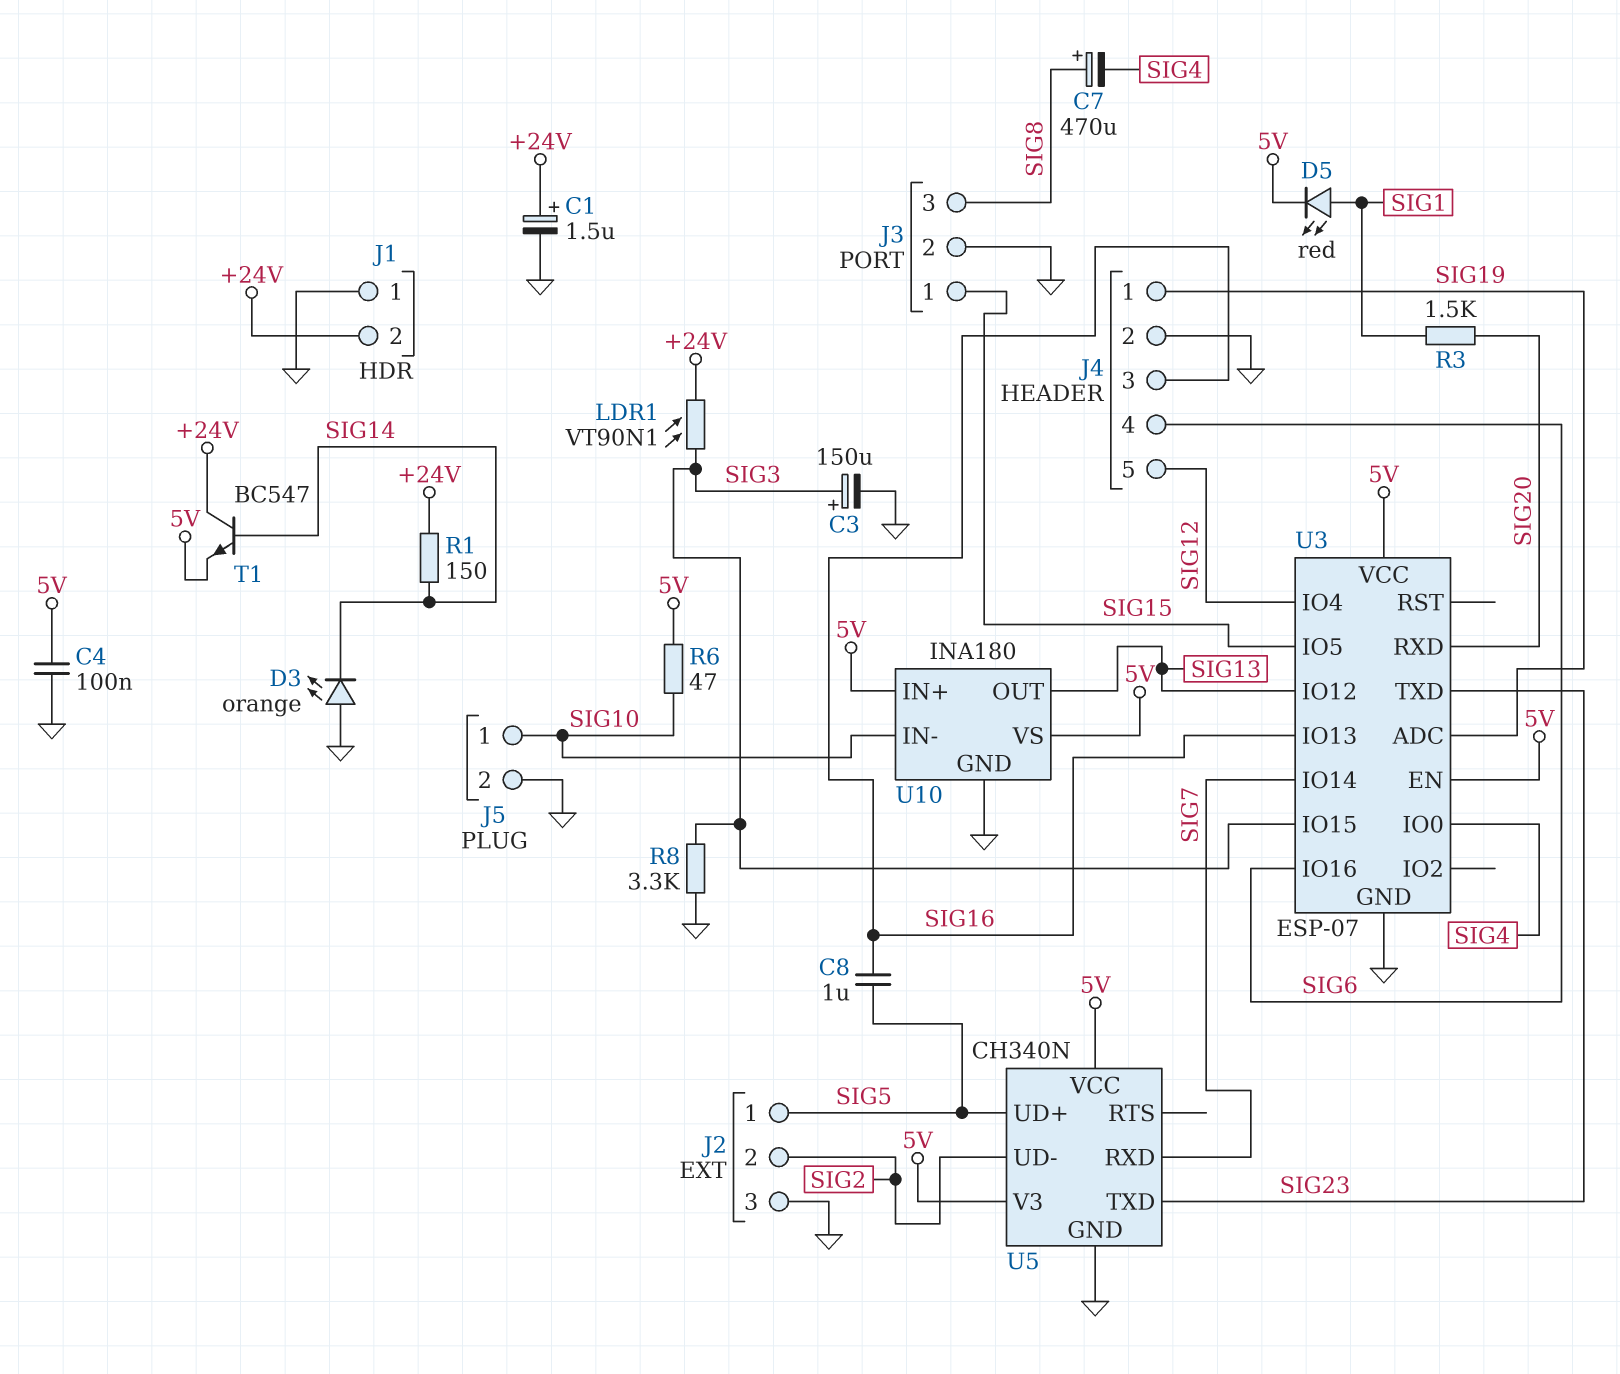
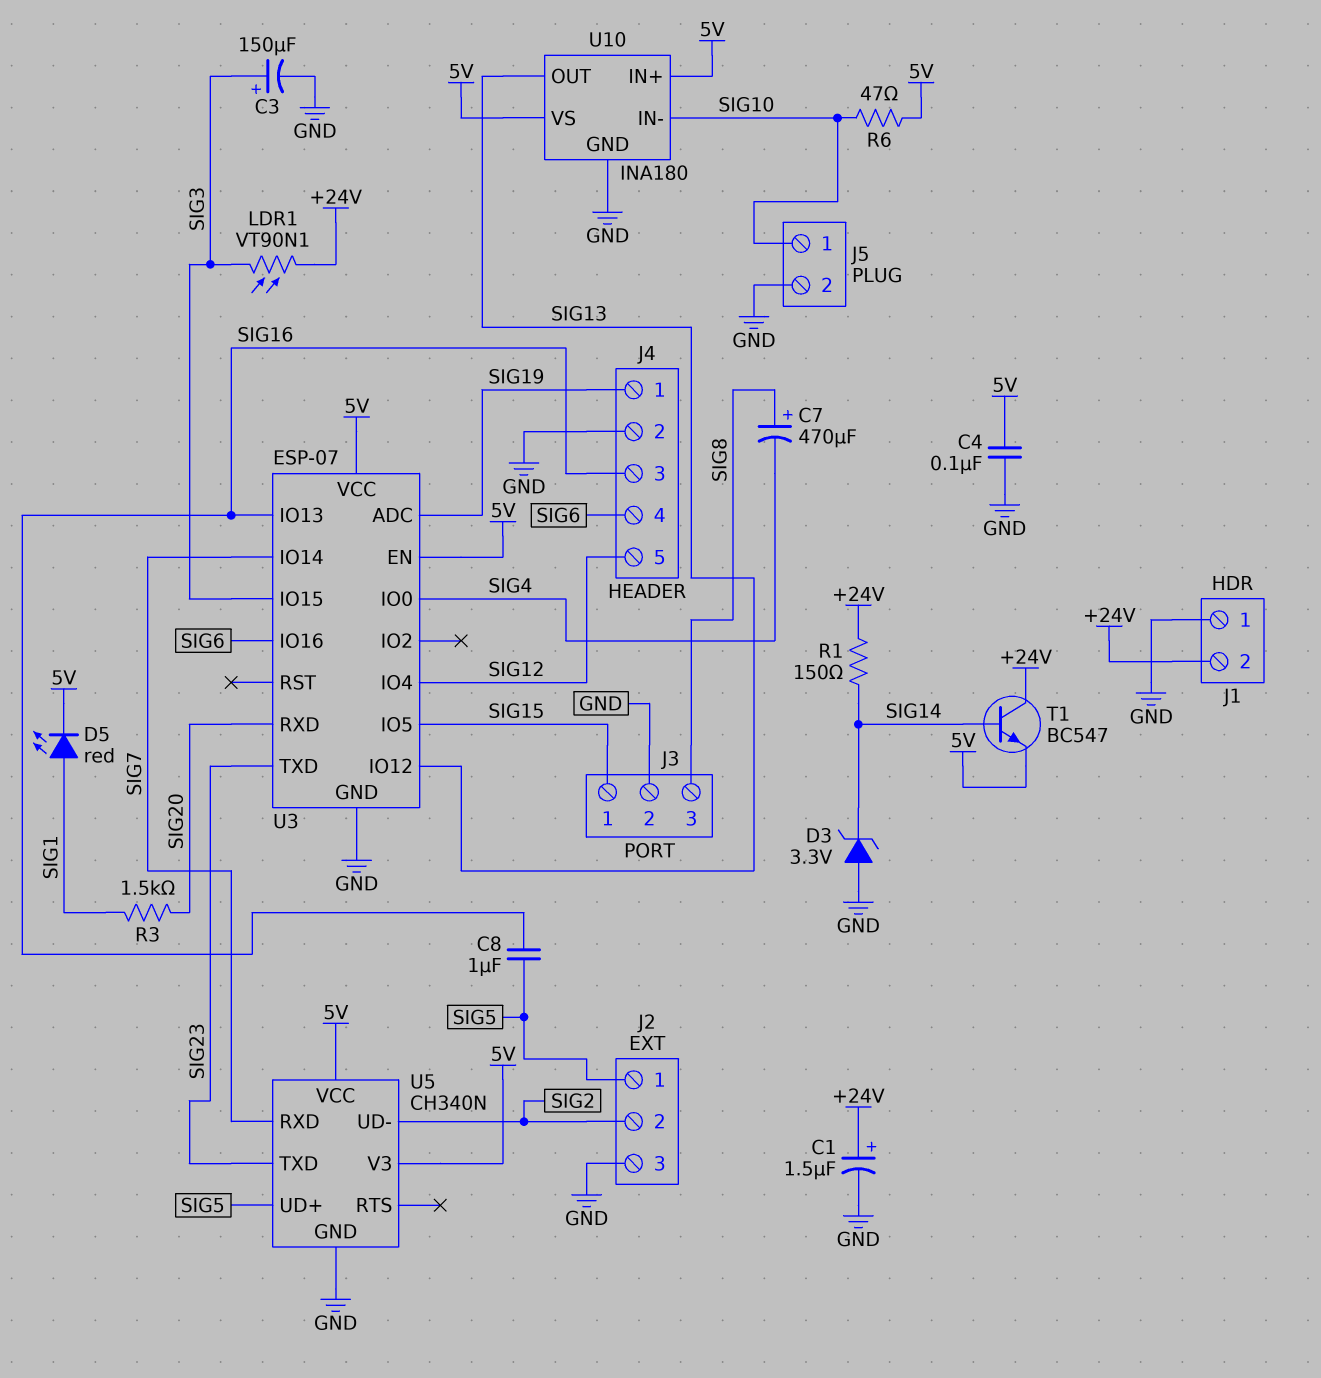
D3: LED orange (A GND, K SIG14) -> zener 3.3V (A GND, K SIG14)
R8: 3.3k (GND, SIG3) -> none

